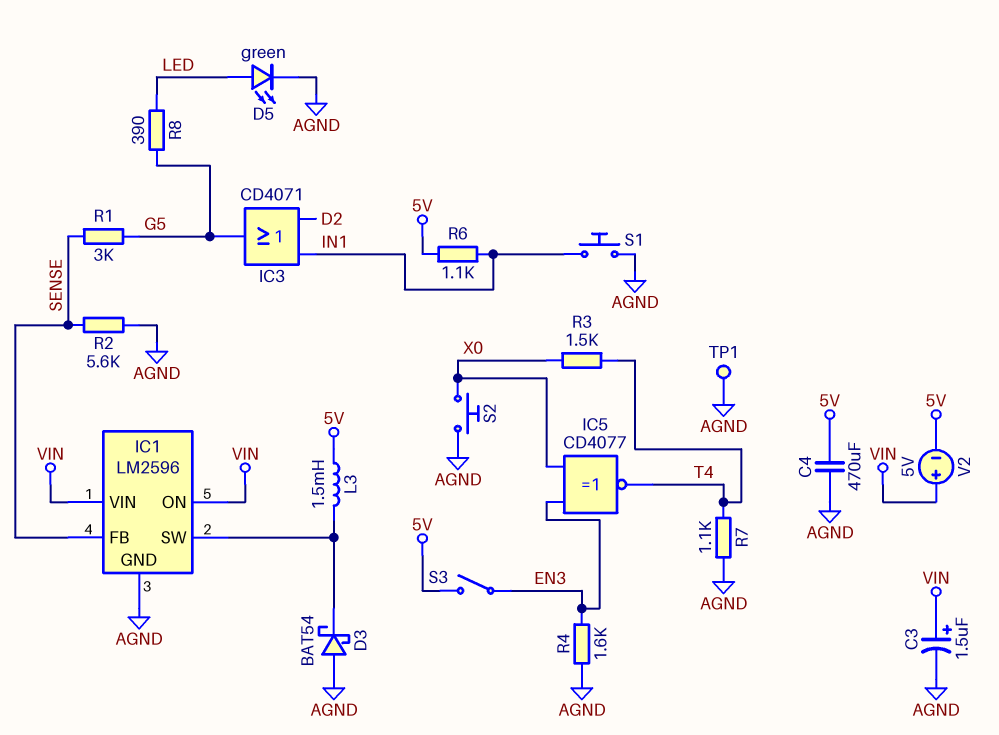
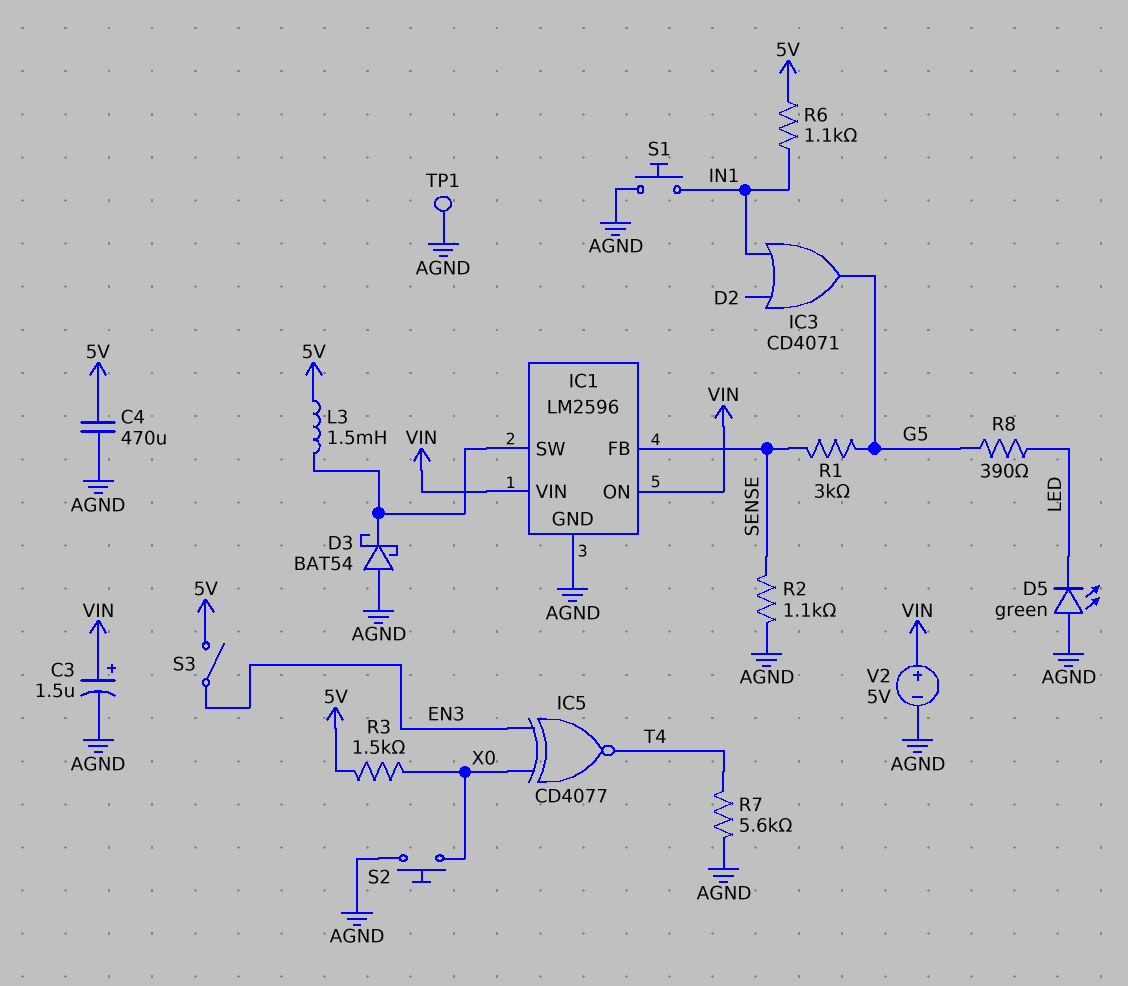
D5: LED green (A LED, K AGND) -> LED green (A AGND, K LED)
R2: 5.6k (AGND, SENSE) -> 1.1k (AGND, SENSE)
R3: 1.5k (T4, X0) -> 1.5k (5V, X0)
R4: 1.6k (AGND, EN3) -> none
R7: 1.1k (AGND, T4) -> 5.6k (AGND, T4)
V2: 5V (plus VIN, minus 5V) -> 5V (plus VIN, minus AGND)

